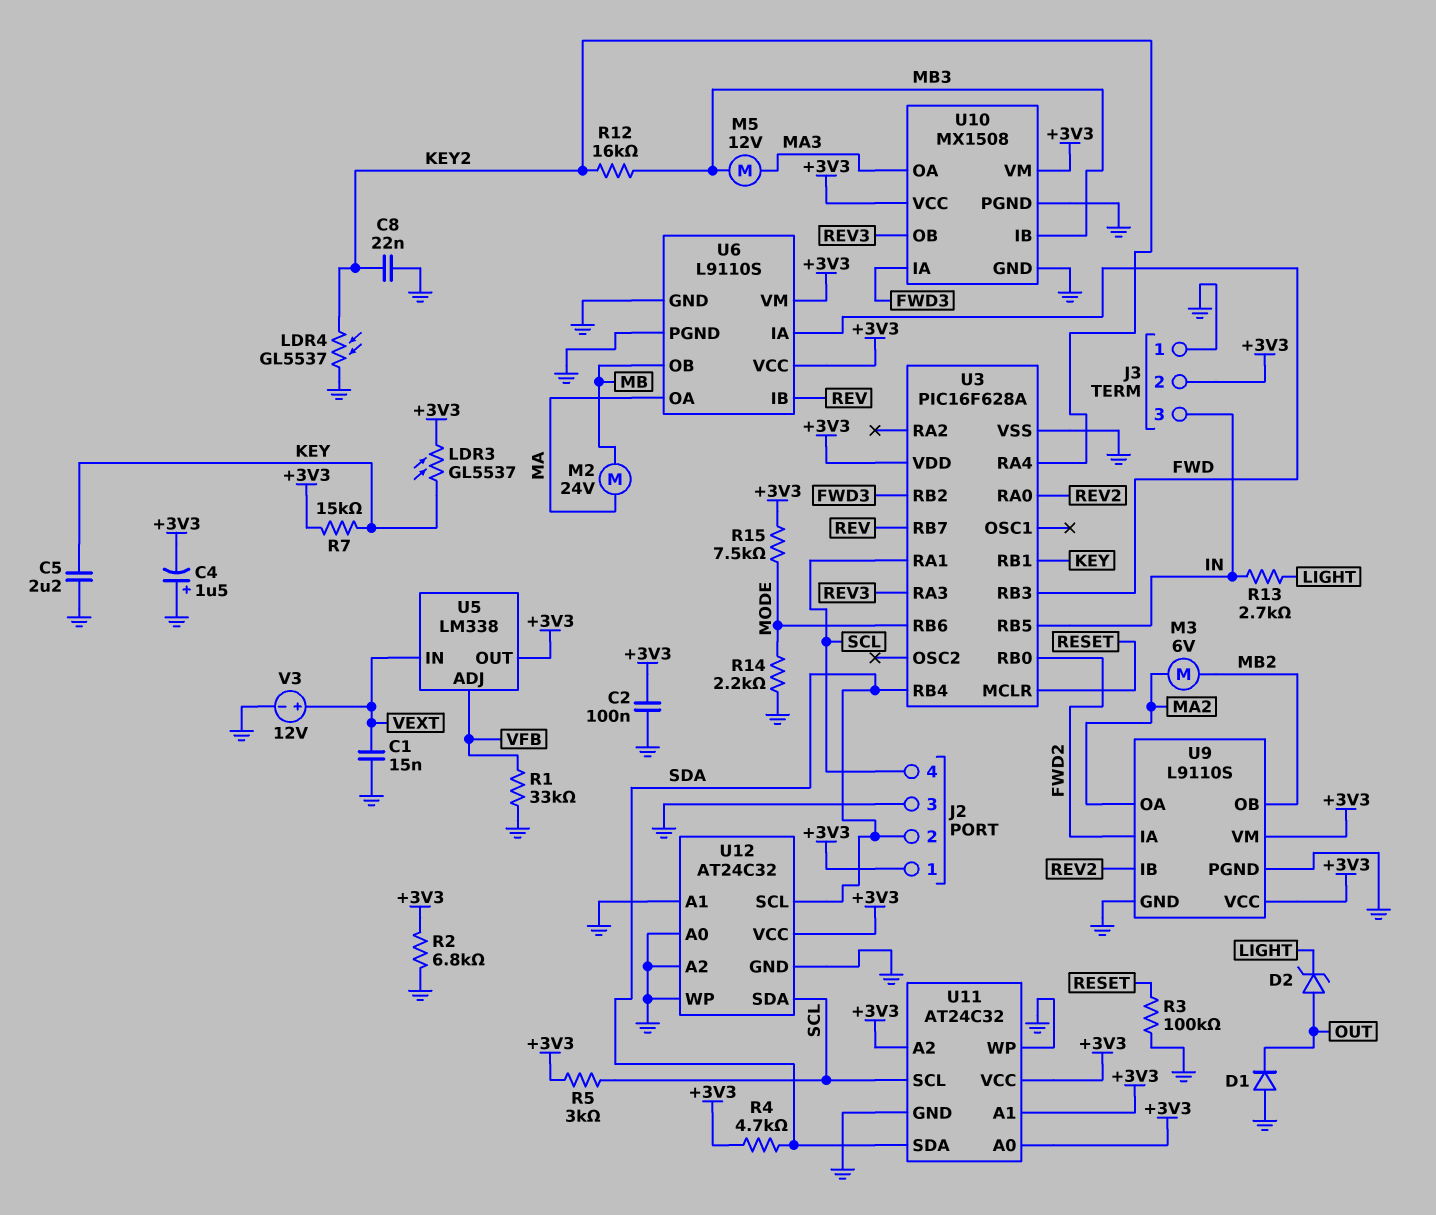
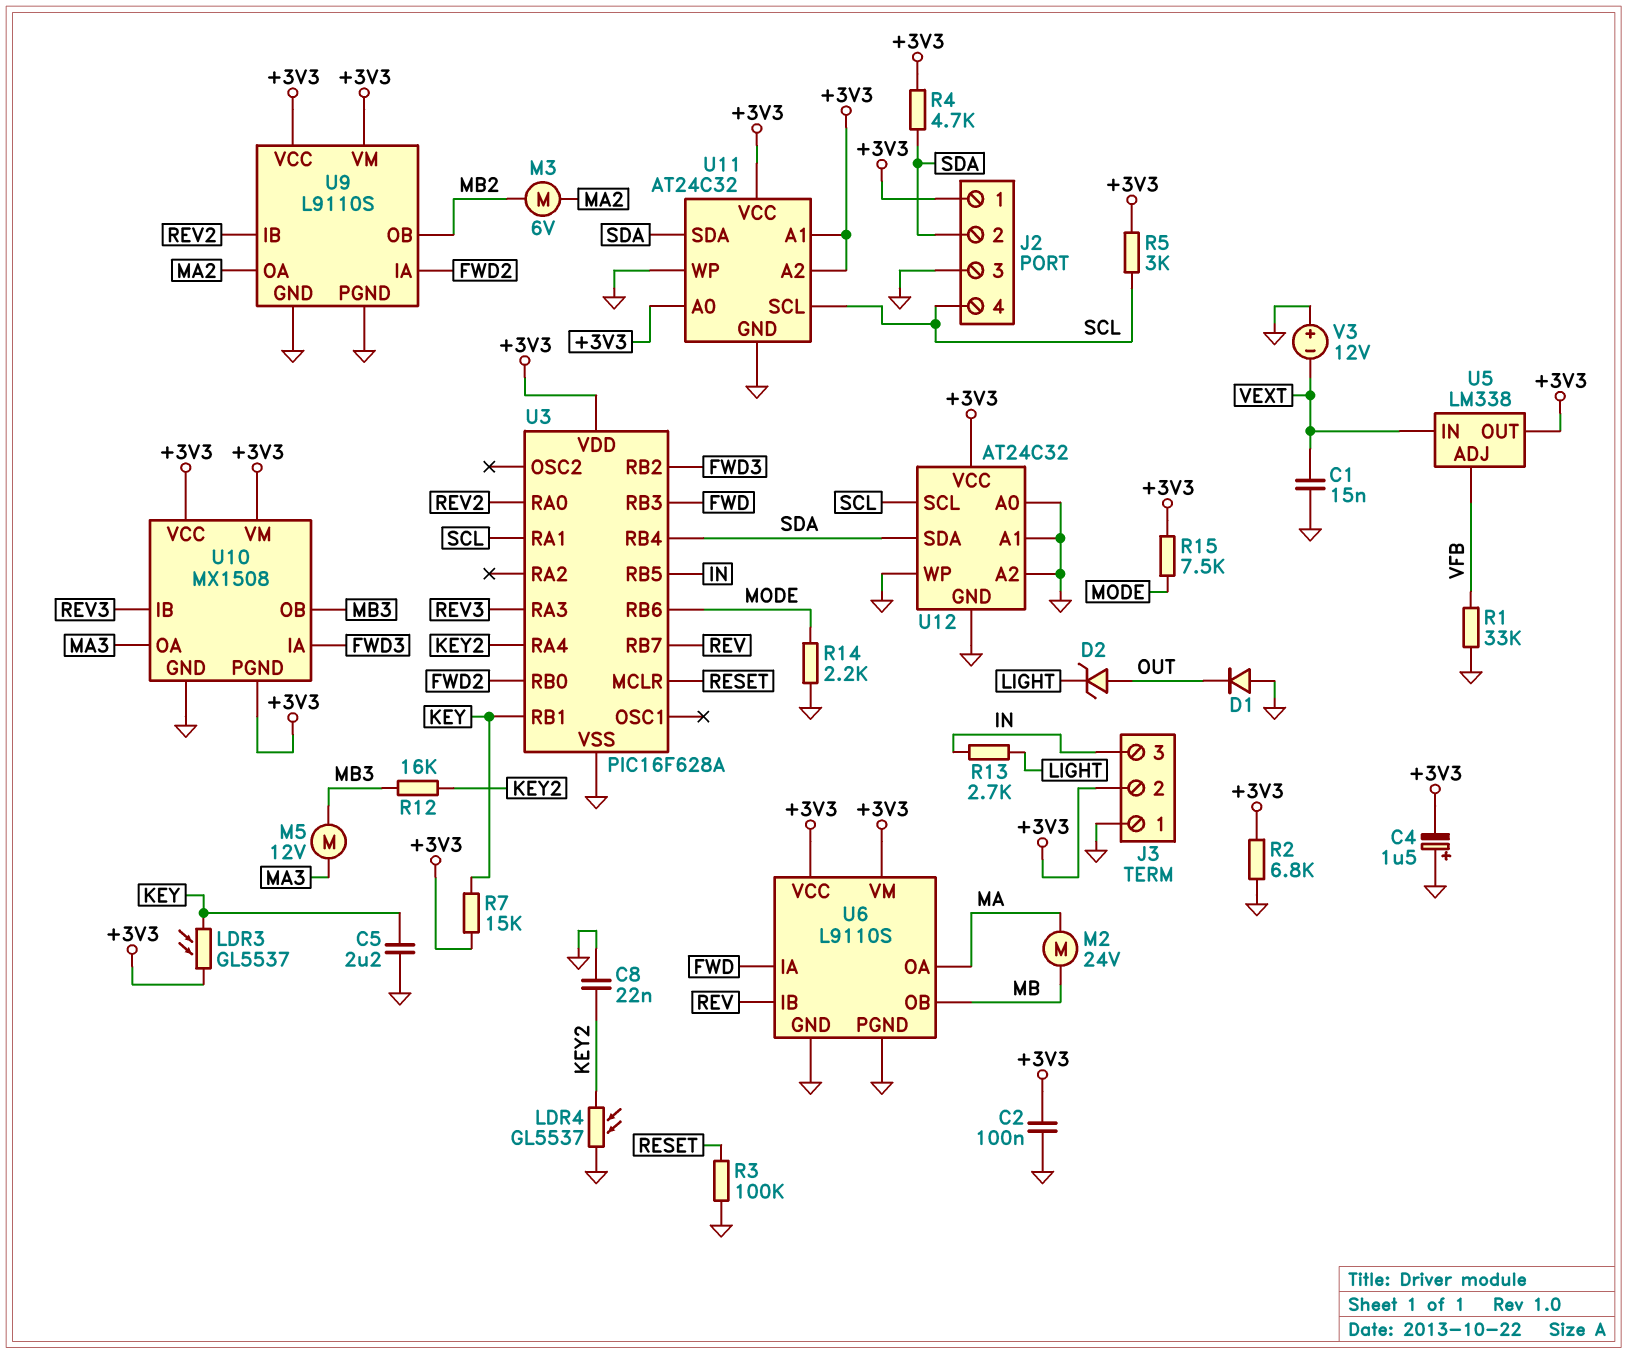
U10 pin IB: MB3 -> REV3
U10 pin OB: REV3 -> MB3
U10 pin PGND: GND -> +3V3
U12 pin SCL: SDA -> SCL
U12 pin SDA: SCL -> SDA
V3: 12V (plus VEXT, minus GND) -> 12V (plus GND, minus VEXT)

